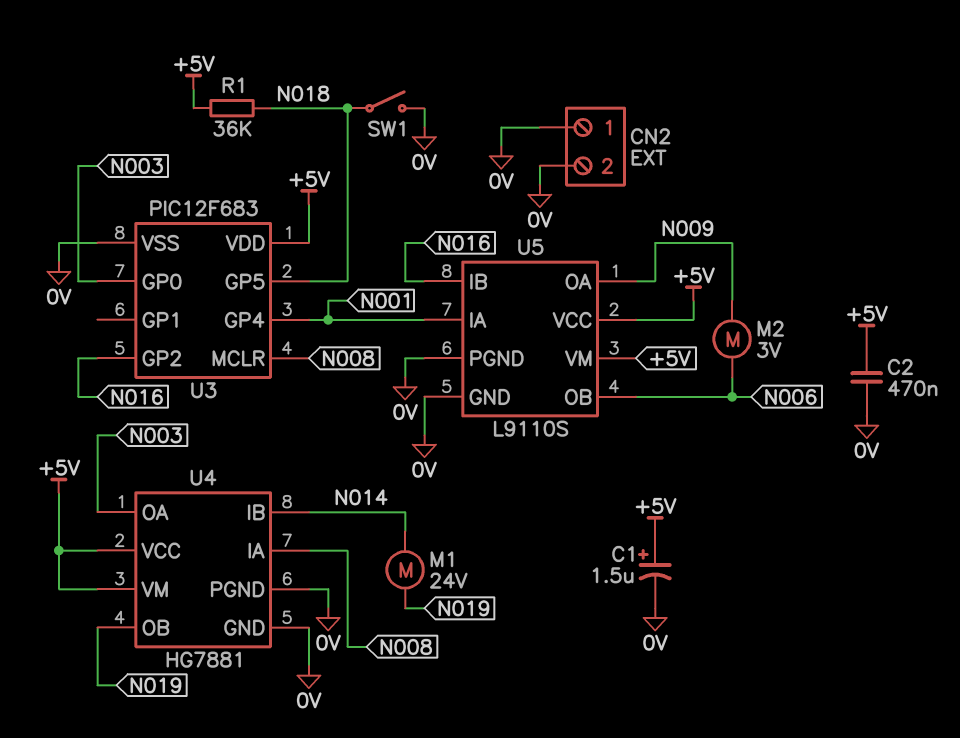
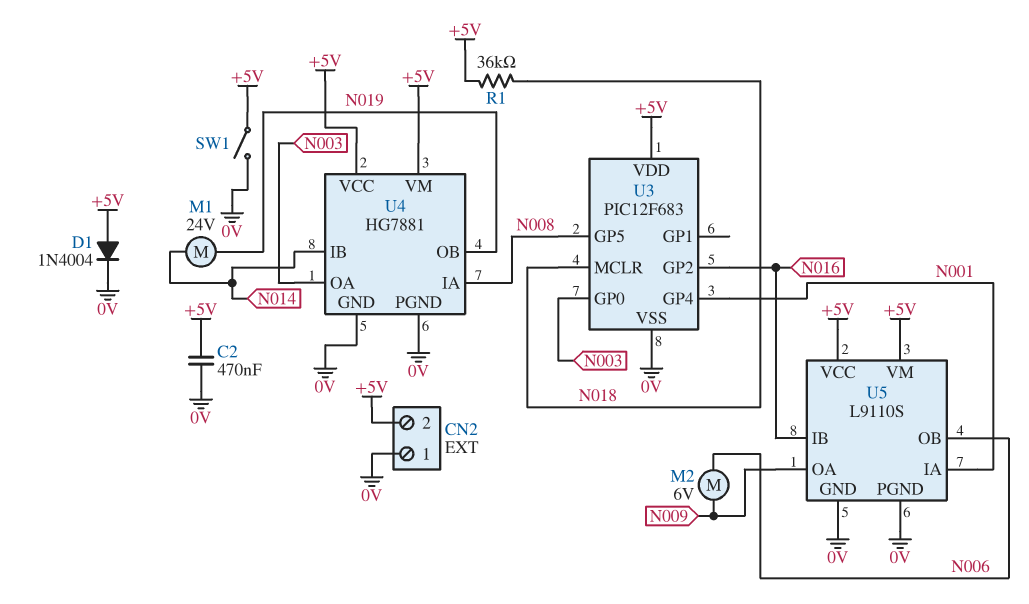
C1: 1.5uF (plus +5V, minus 0V) -> none
CN2 pin 2: 0V -> +5V
D1: none -> diode 1N4004 (A +5V, K 0V)
M2: motor 3V (N006, N009) -> motor 6V (N006, N009)
SW1: switch (0V, N018) -> switch (+5V, 0V)
U3 pin GP5: N018 -> N008
U3 pin MCLR: N008 -> N018

